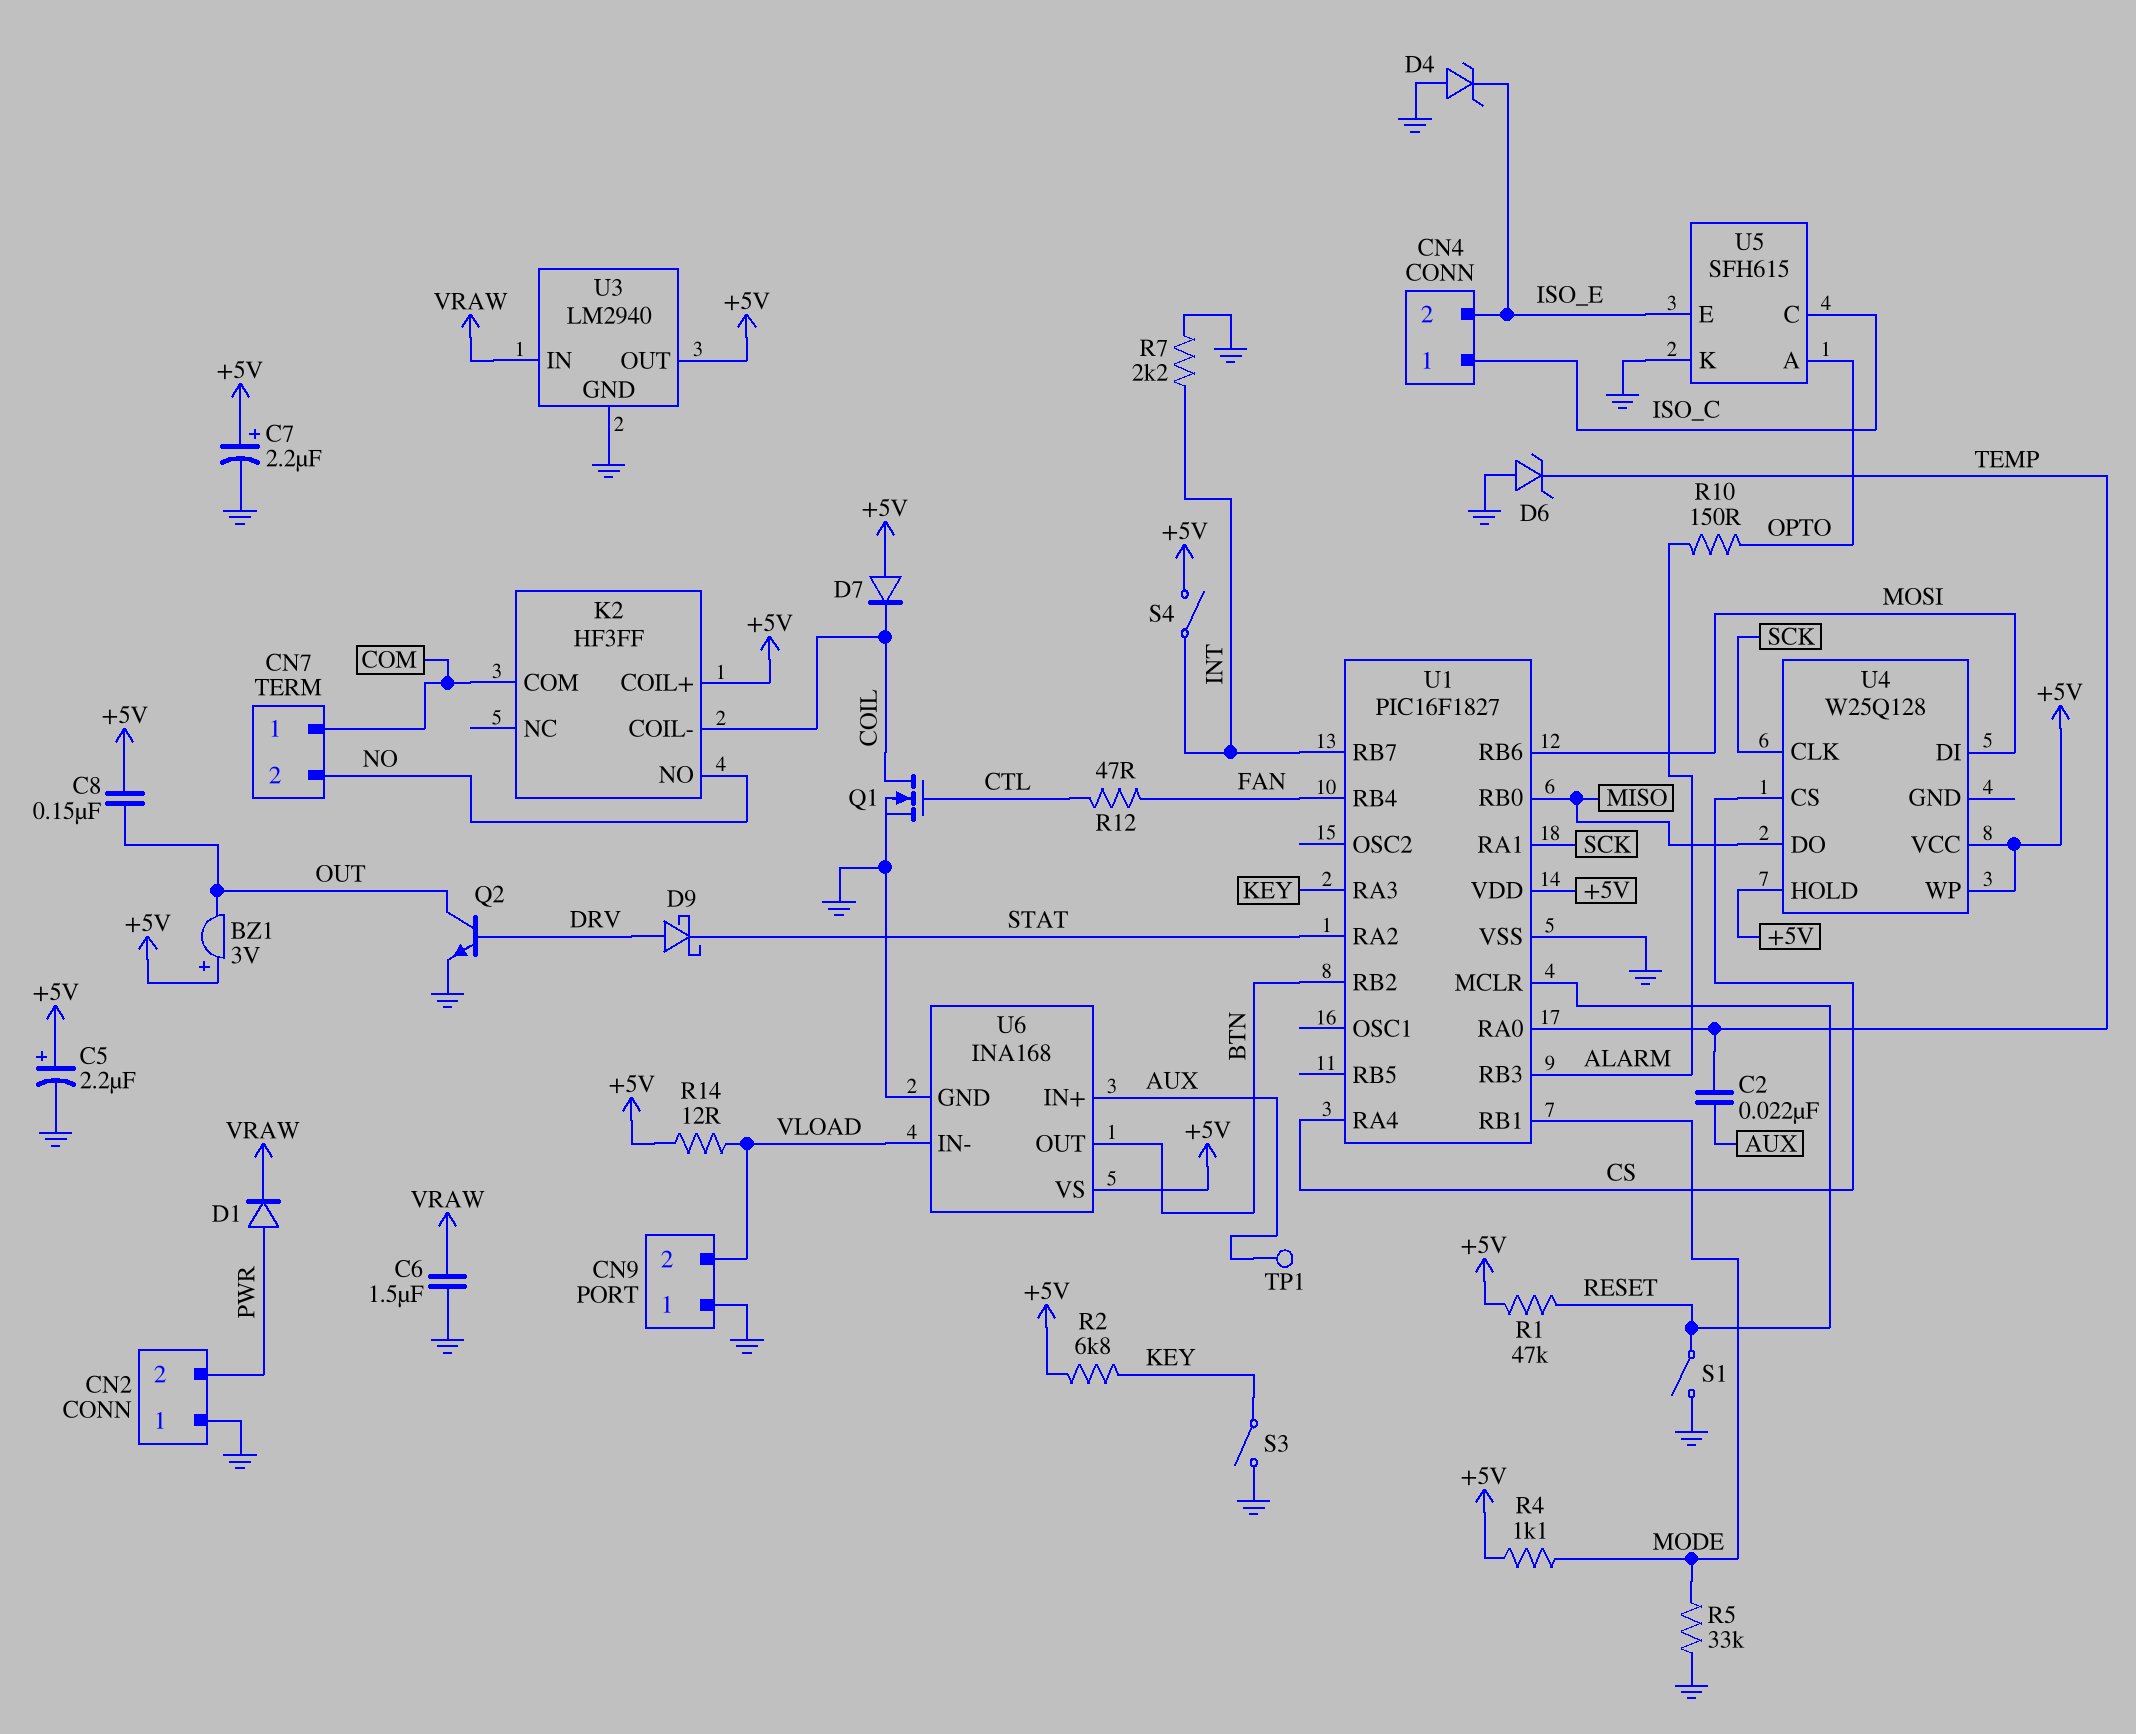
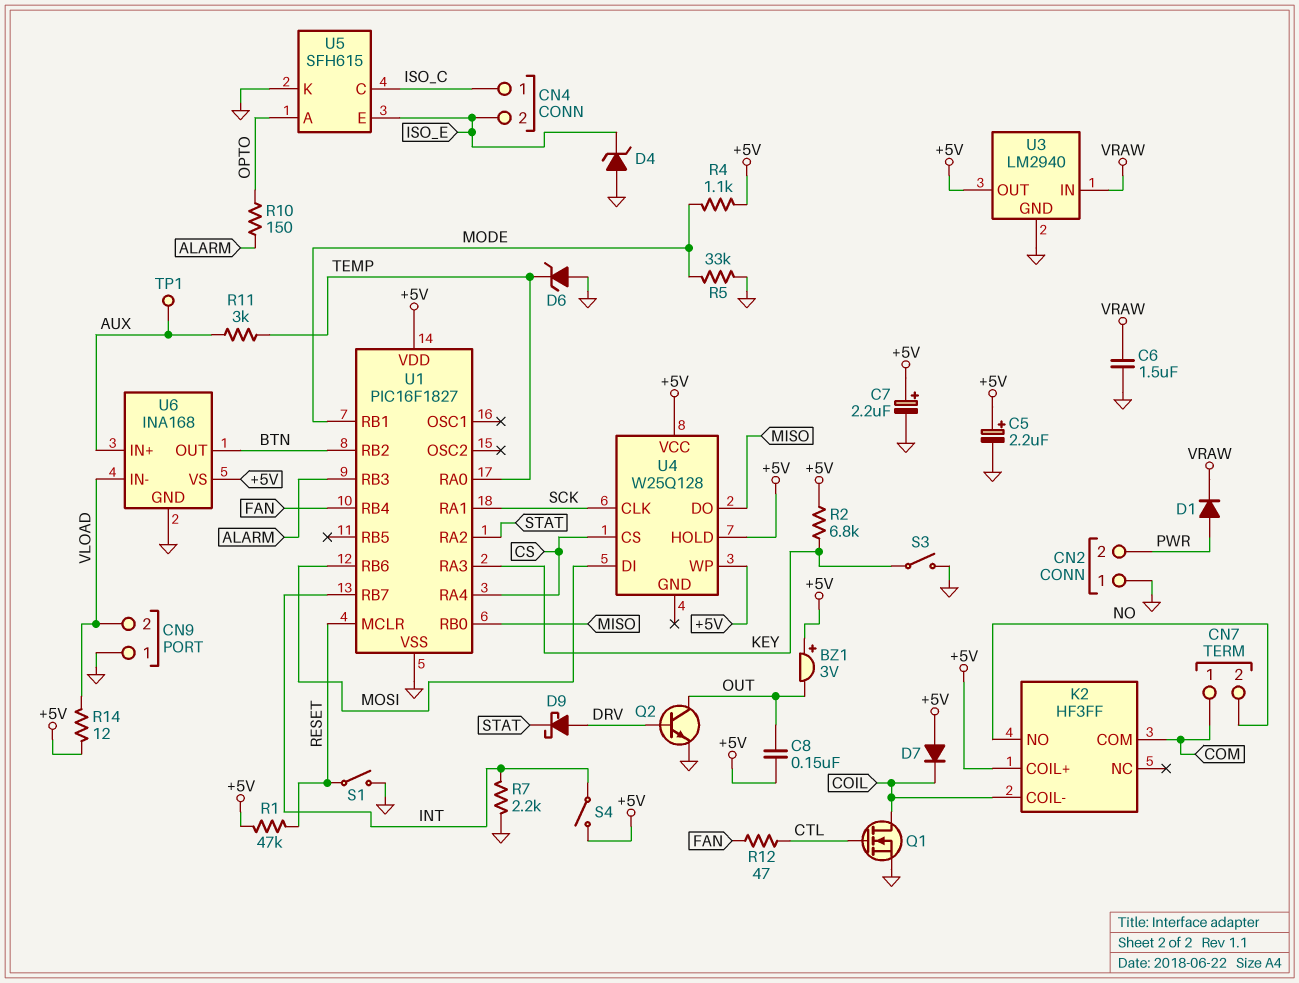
C2: 22nF (AUX, TEMP) -> none
R11: none -> 3k (AUX, TEMP)

